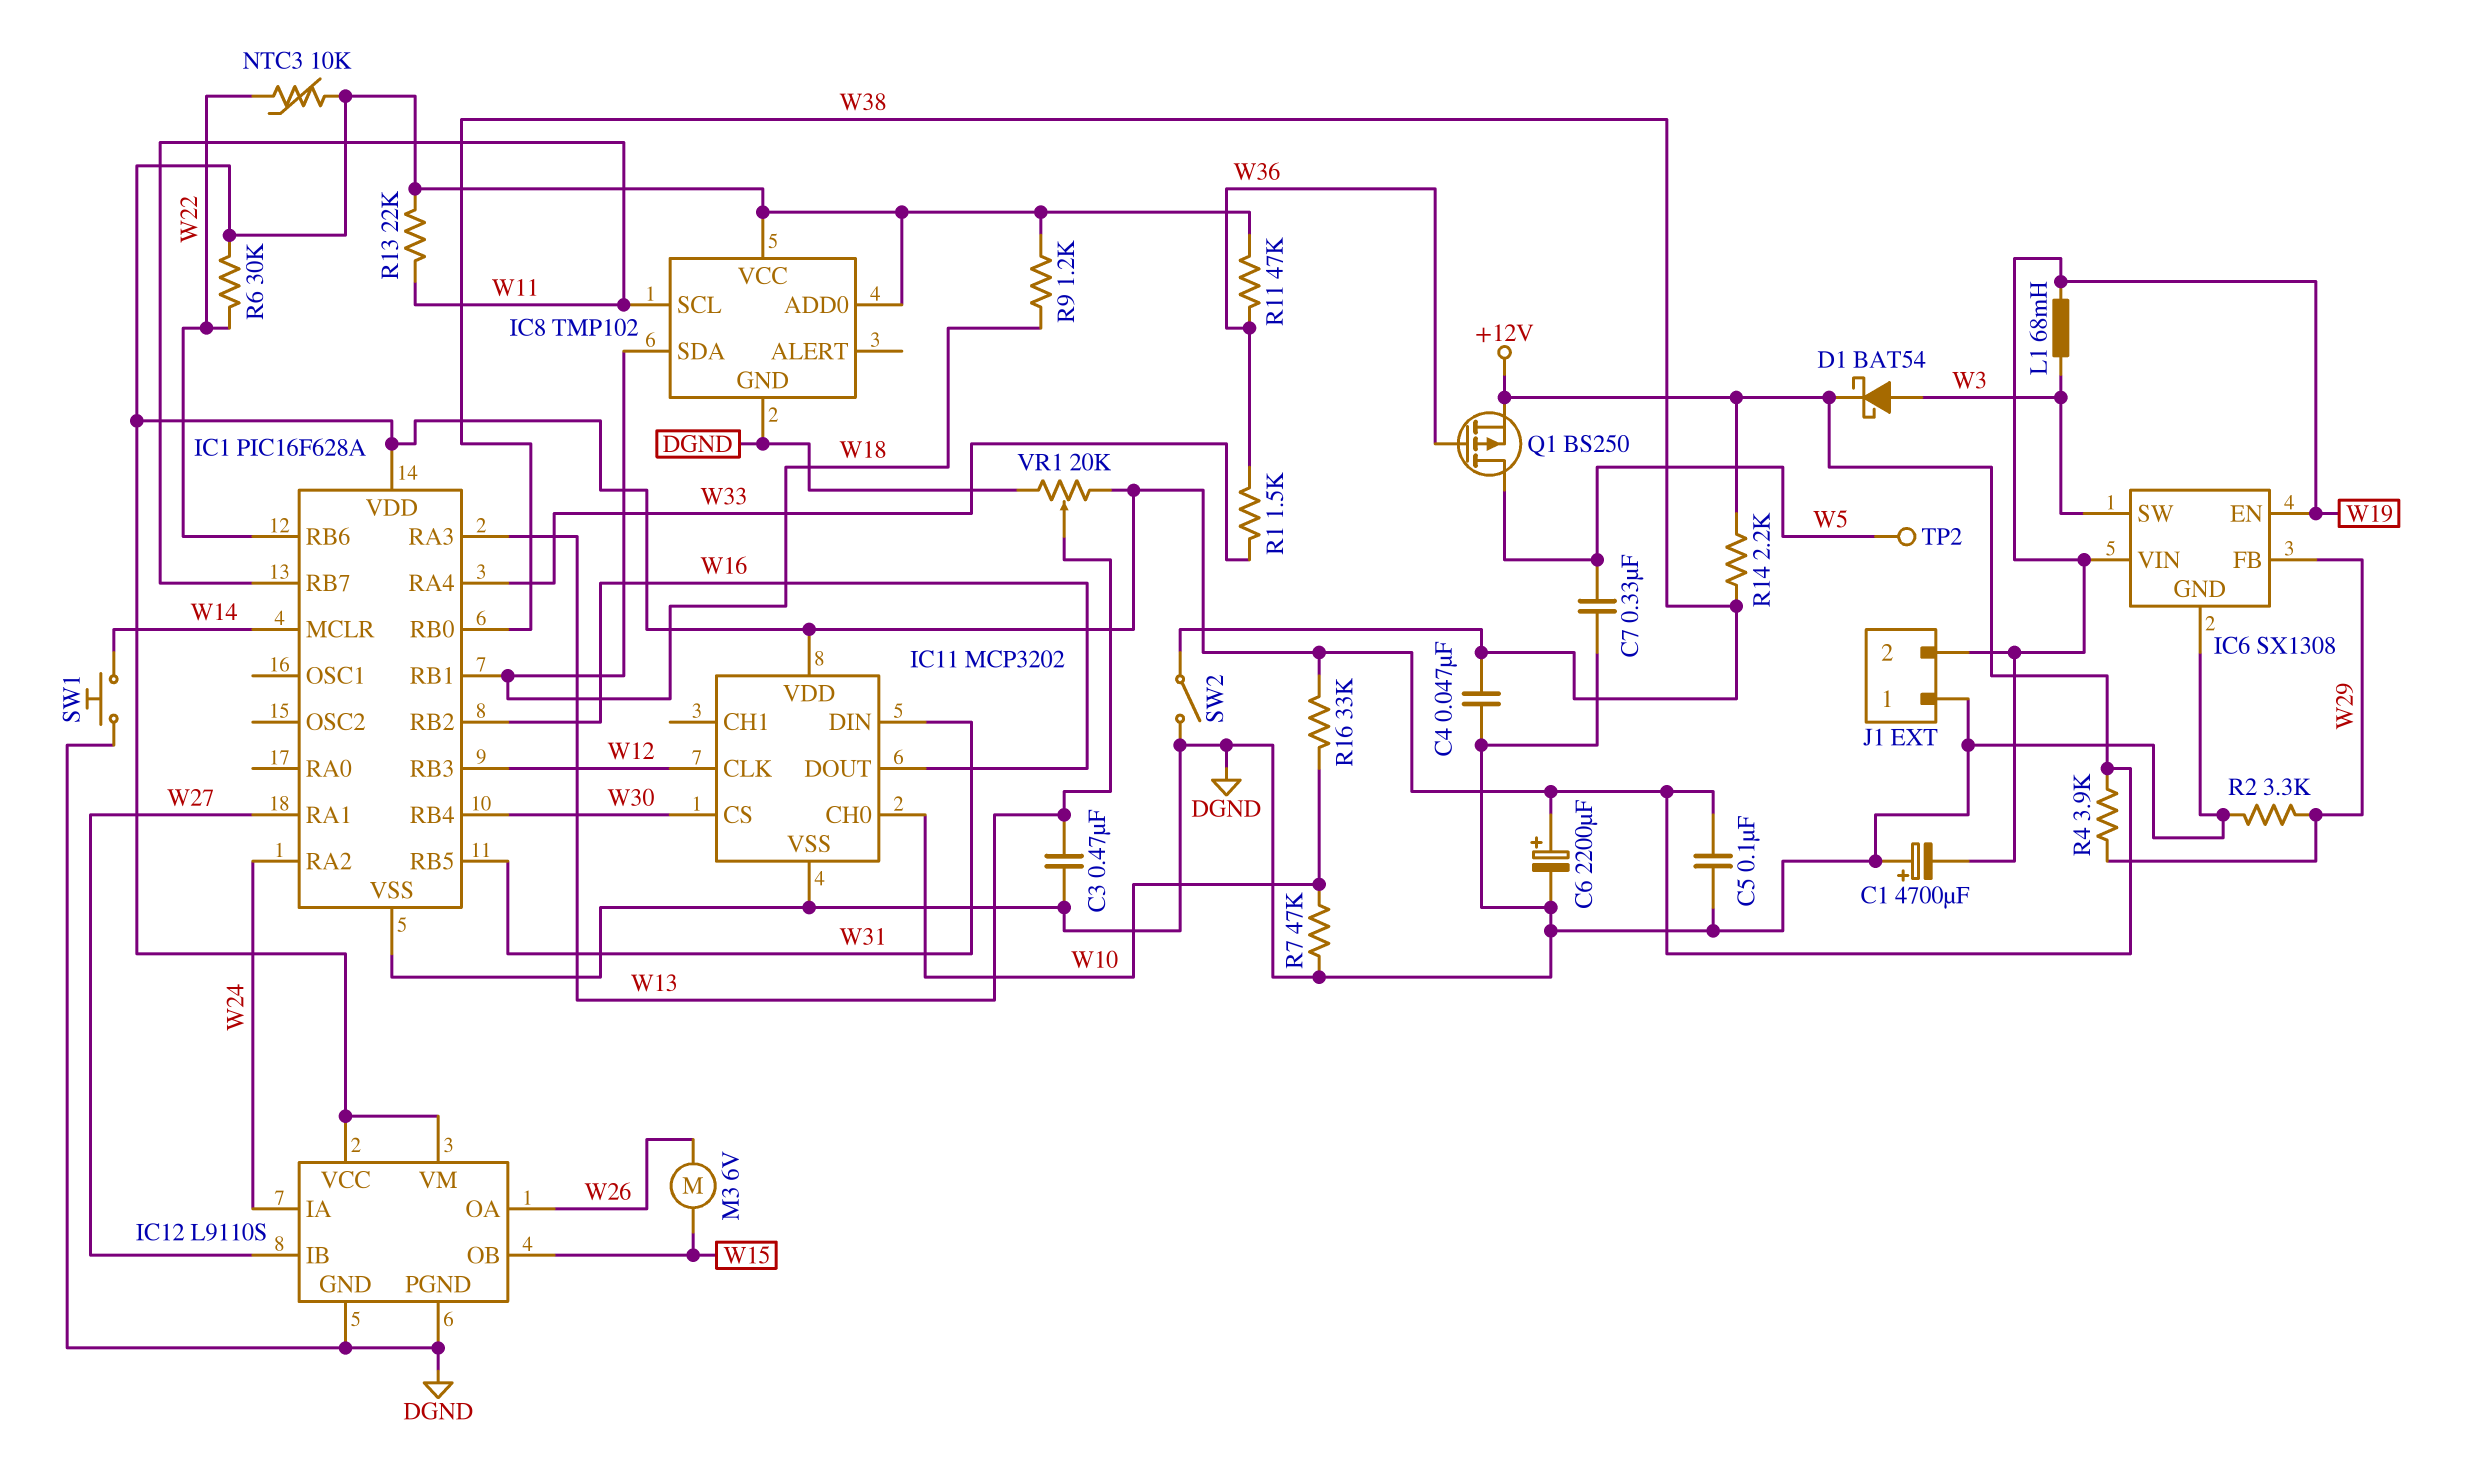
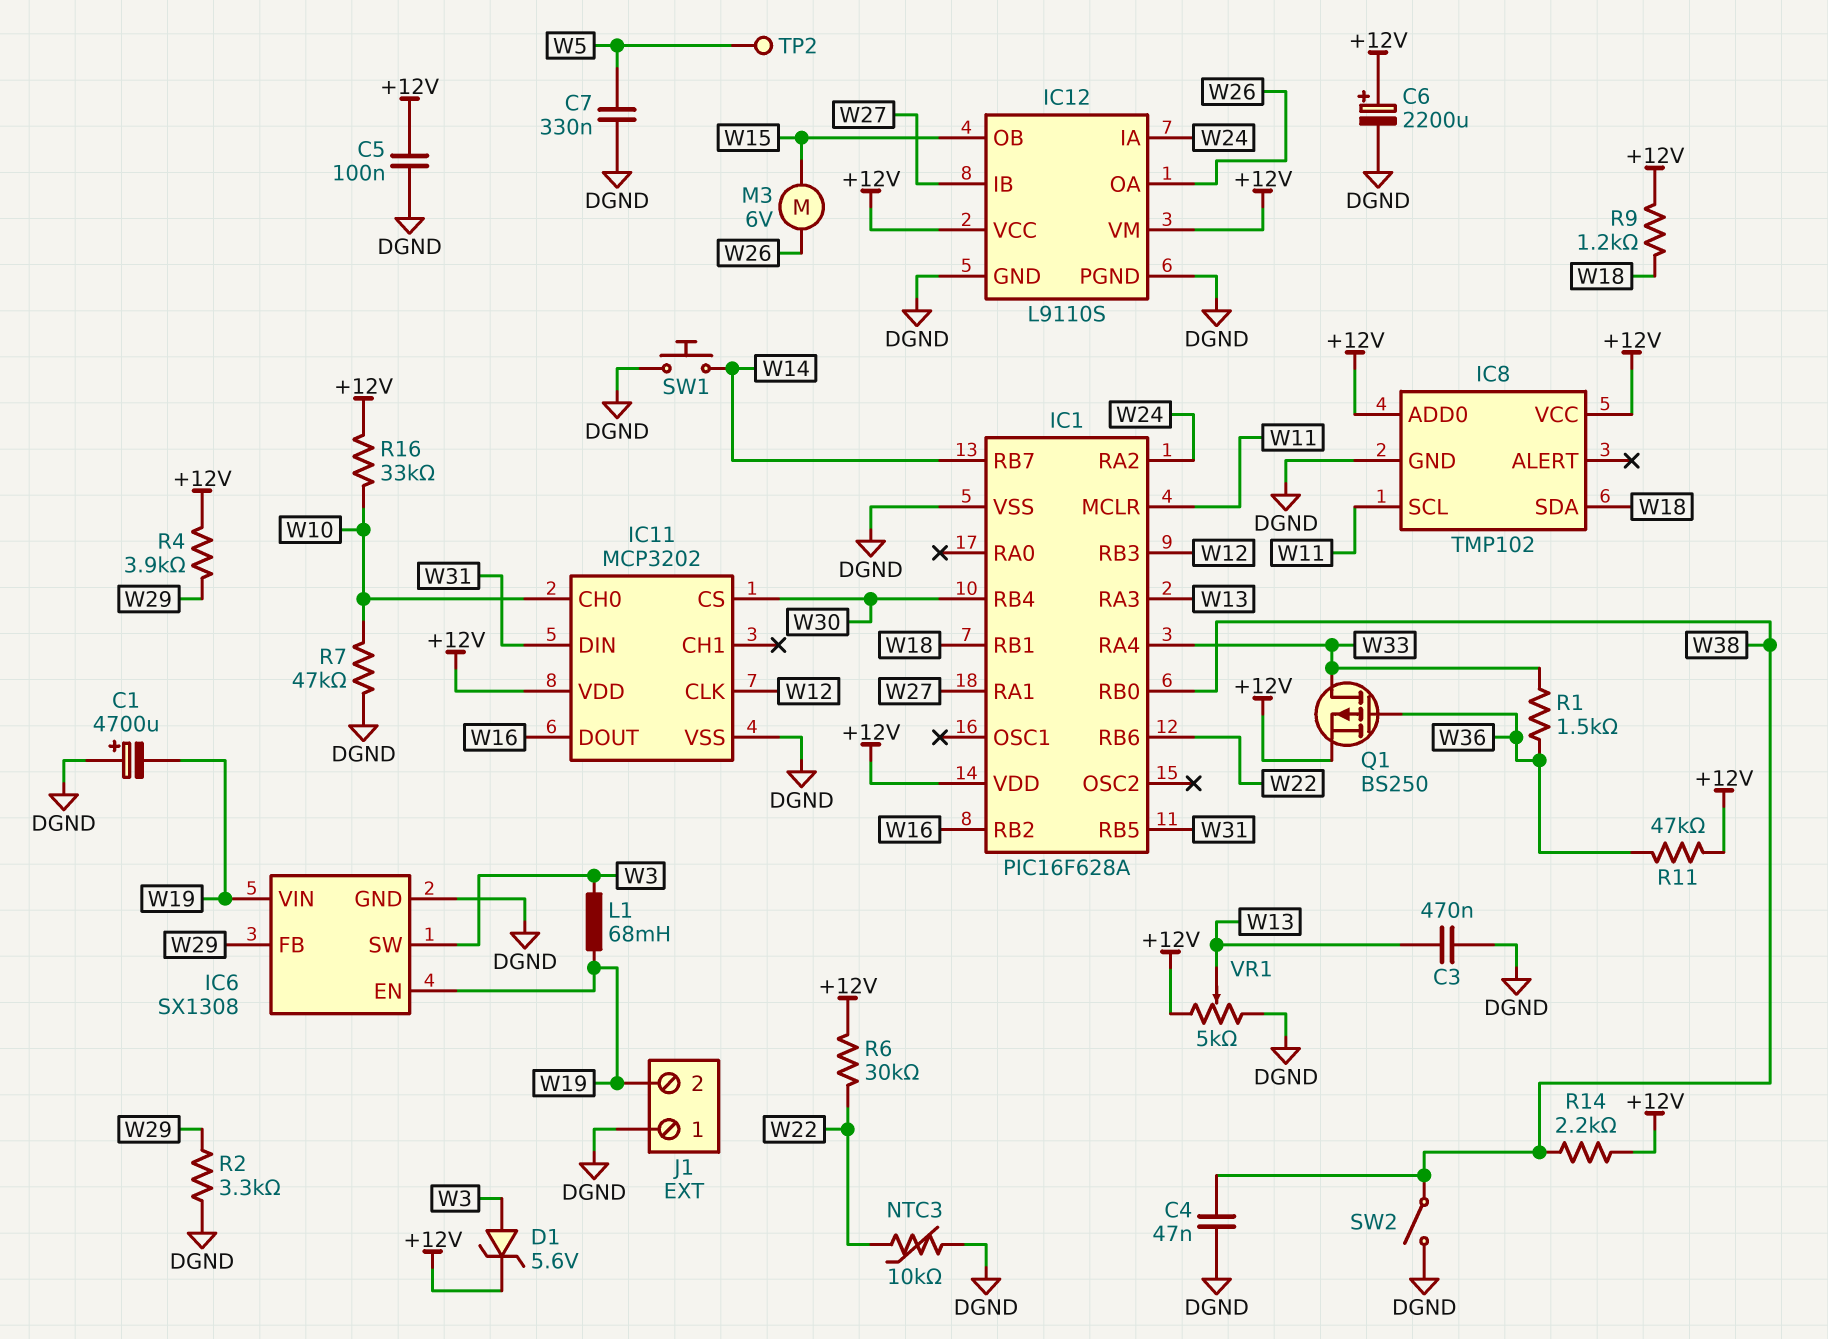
D1: schottky BAT54 (A W3, K +12V) -> zener 5.6V (A W3, K +12V)
IC1 pin MCLR: W14 -> W11
IC1 pin RB7: W11 -> W14
NTC3: 10k (+12V, W22) -> 10k (DGND, W22)
Q1: PMOS BS250 (G W36, D W5, S +12V) -> PMOS BS250 (G W36, D W33, S +12V)
R13: 22k (+12V, W11) -> none
VR1: 20k (+12V, DGND, wiper W13) -> 5k (+12V, DGND, wiper W13)

